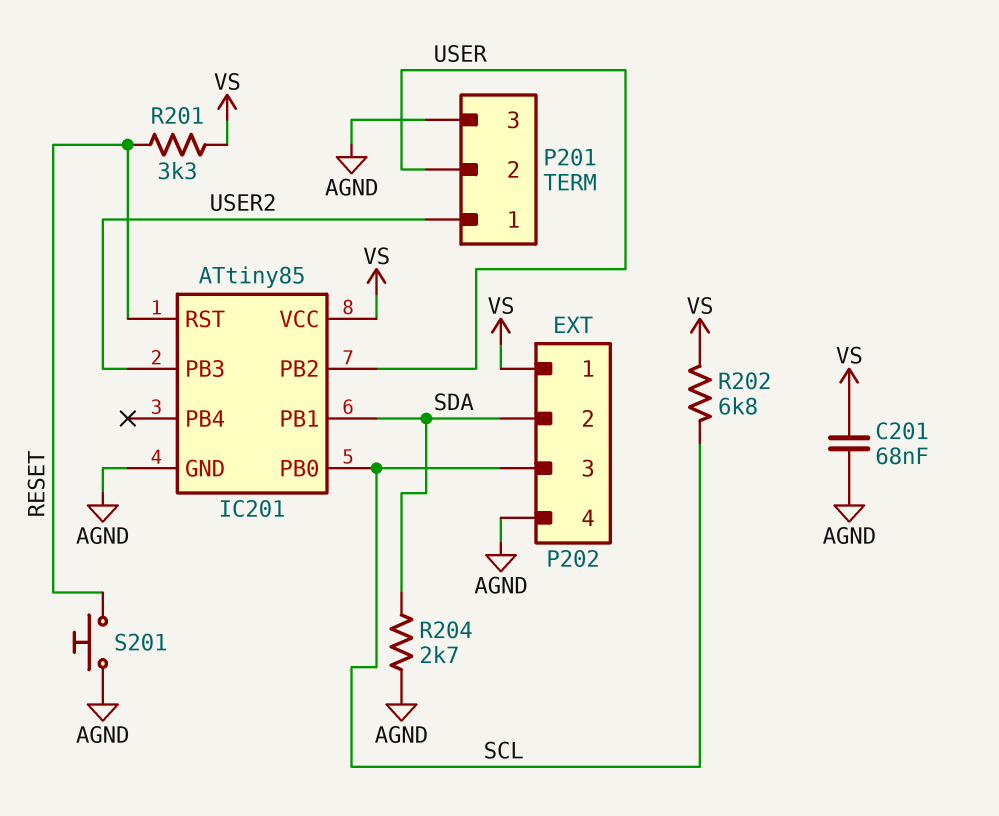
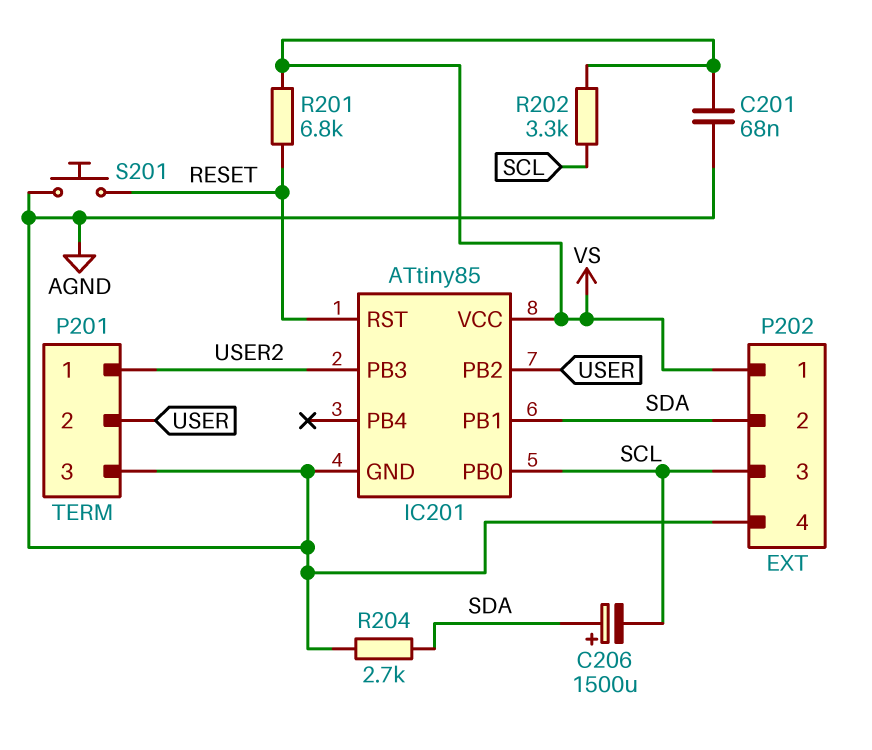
C206: none -> 1500uF (plus SDA, minus SCL)
R201: 3.3k (RESET, VS) -> 6.8k (RESET, VS)
R202: 6.8k (SCL, VS) -> 3.3k (SCL, VS)

